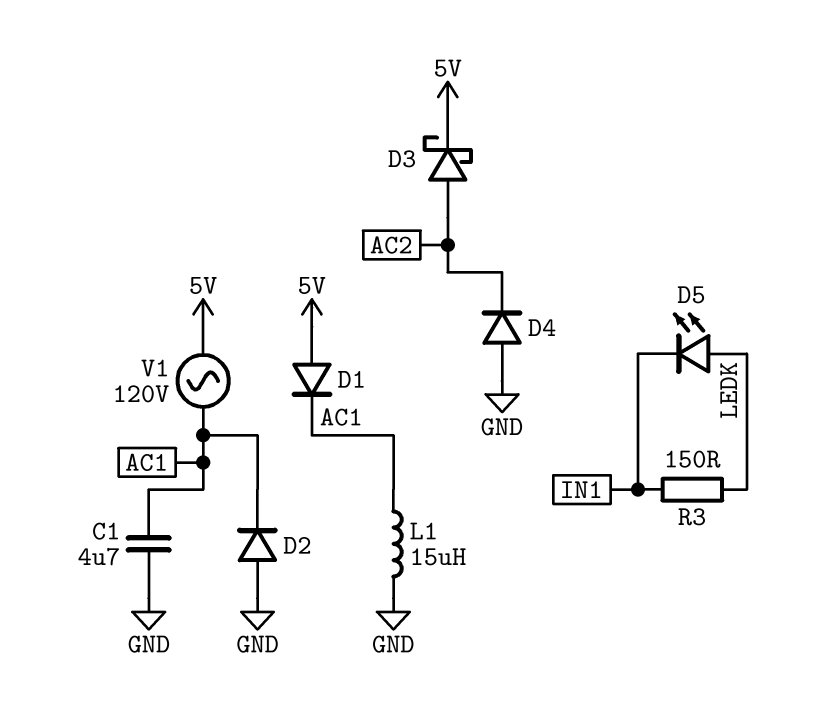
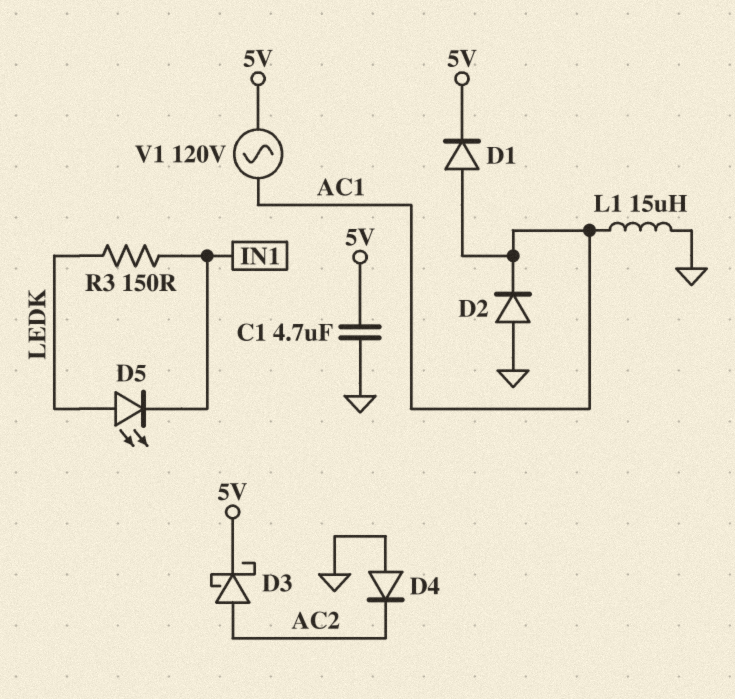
C1: 4.7uF (AC1, GND) -> 4.7uF (5V, GND)
D1: diode (A 5V, K AC1) -> diode (A AC1, K 5V)

